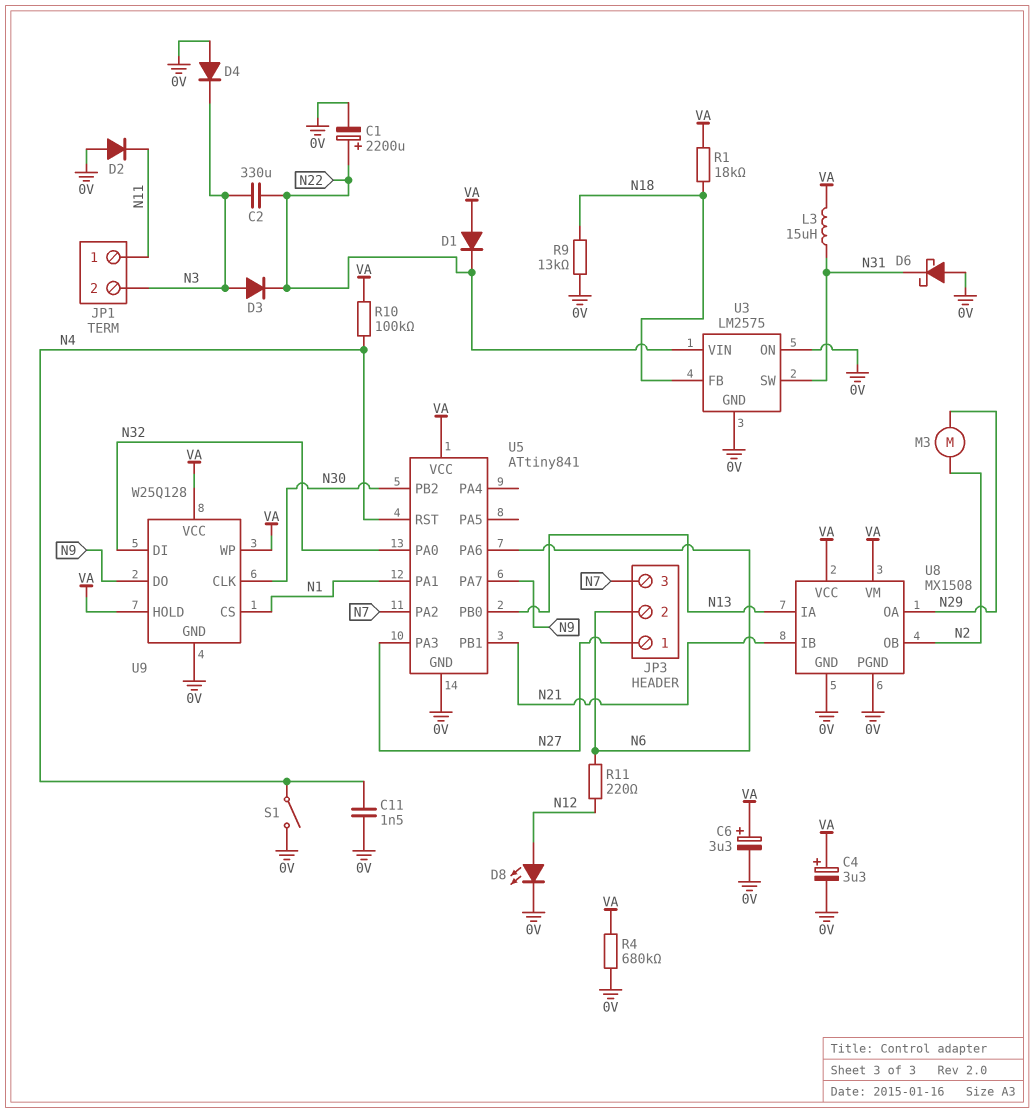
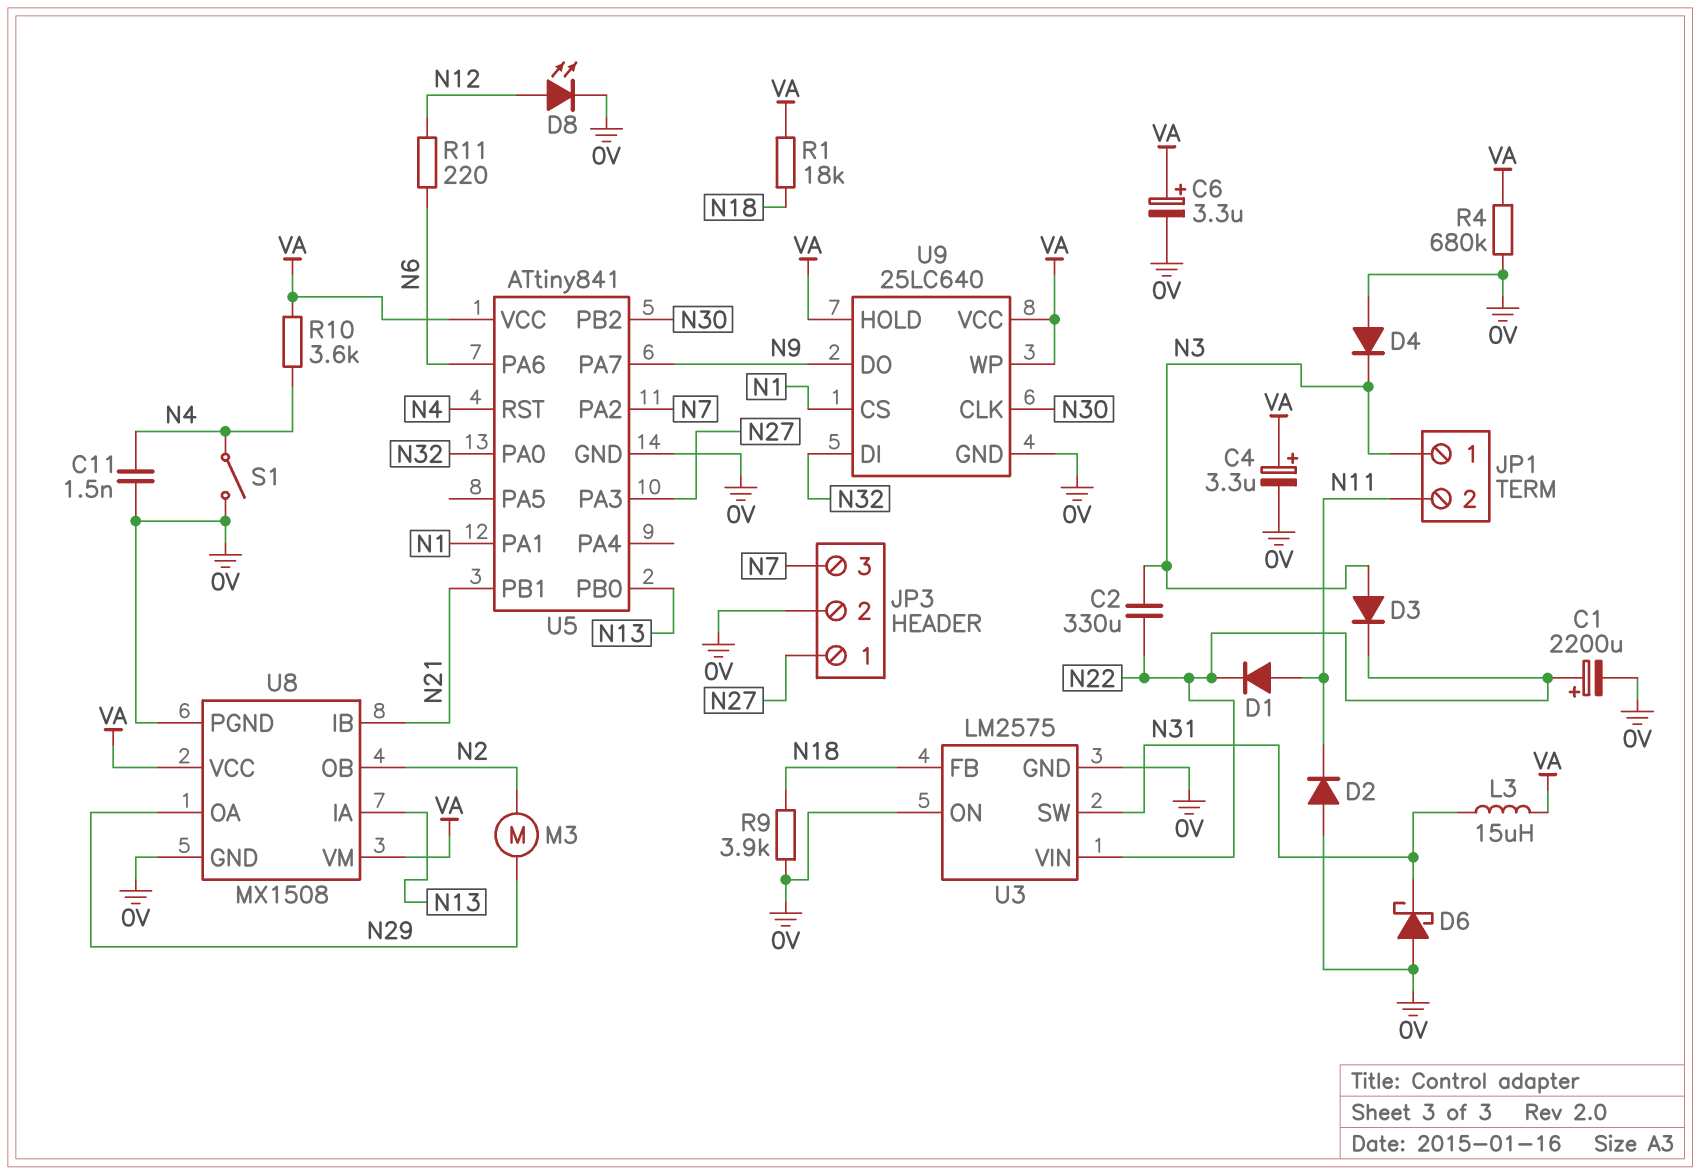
D1: diode (A VA, K N22) -> diode (A N11, K N22)
JP1 pin 1: N11 -> N3
JP1 pin 2: N3 -> N11
JP3 pin 2: N6 -> 0V
R9: 13k (0V, N18) -> 3.9k (0V, N18)
R10: 100k (N4, VA) -> 3.6k (N4, VA)
U9: W25Q128 -> 25LC640

